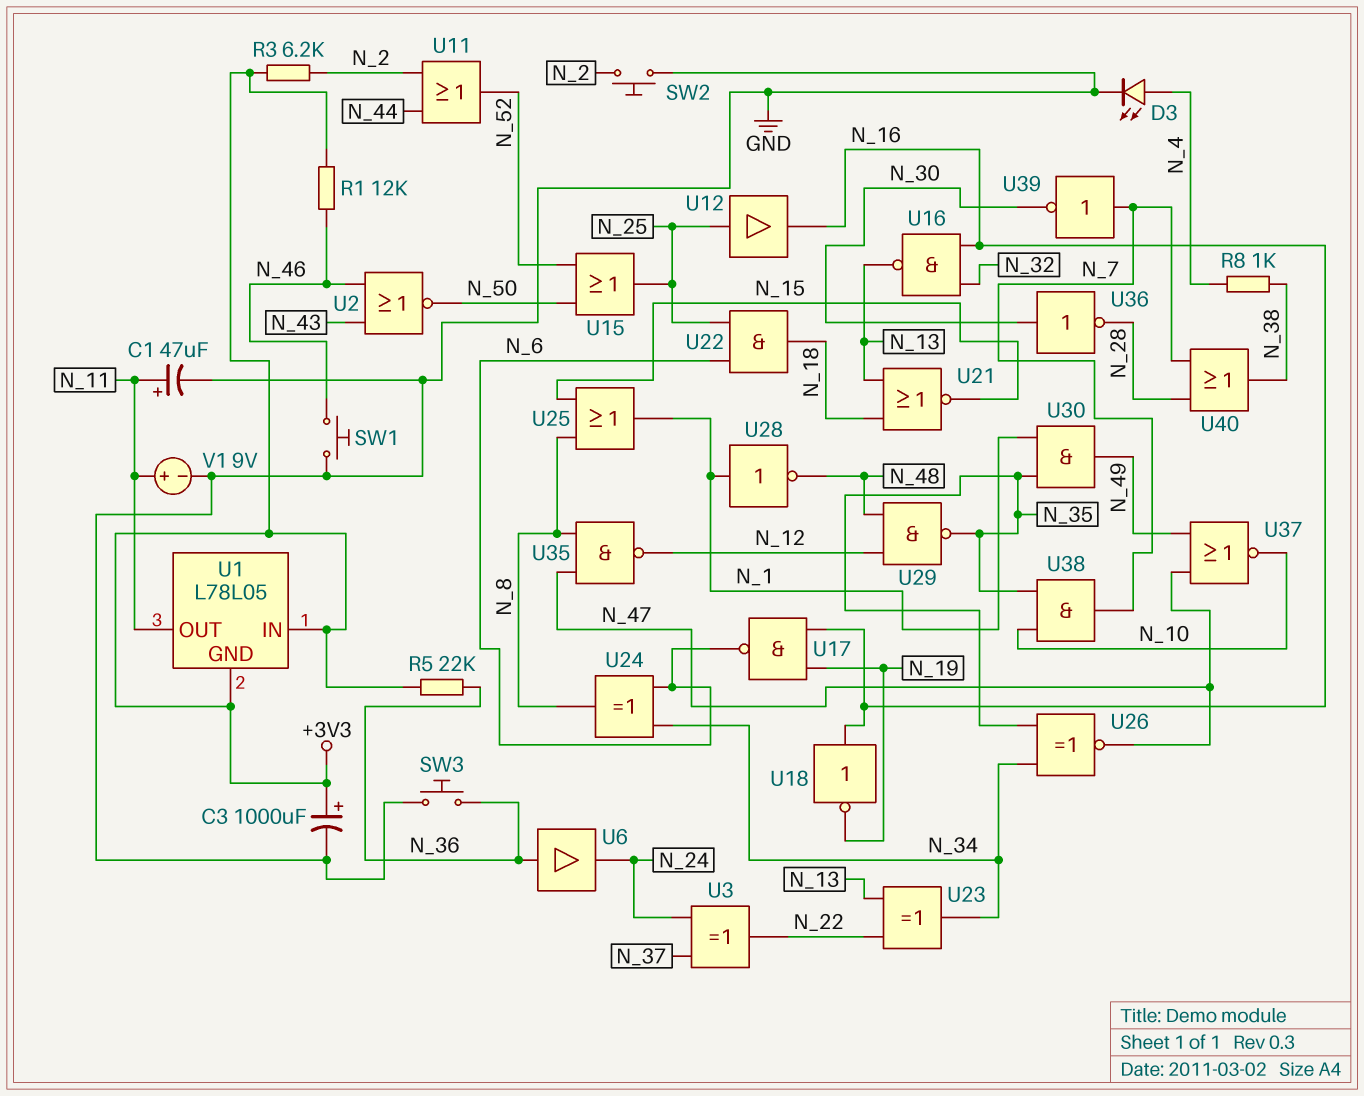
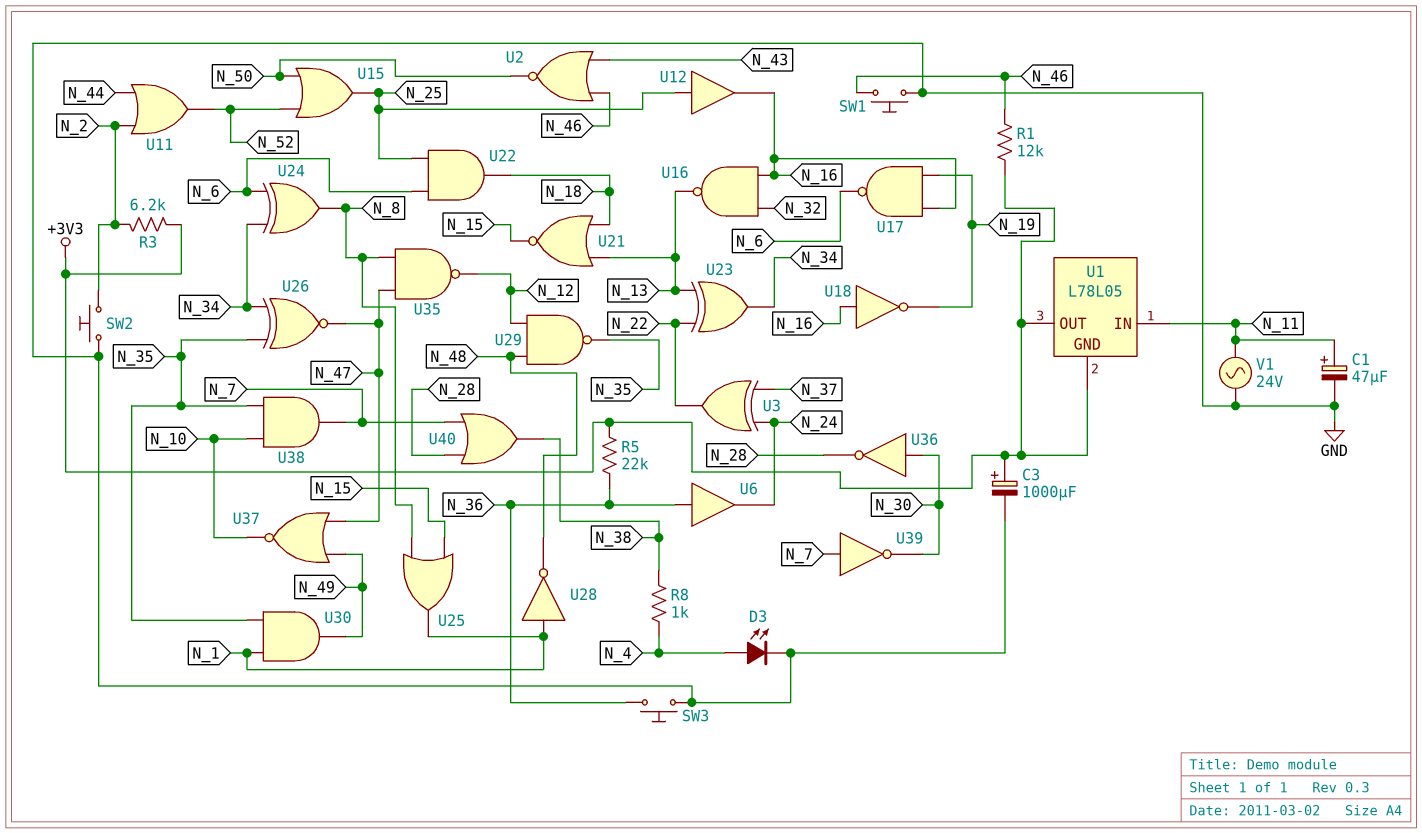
U1 pin IN: +3V3 -> N_11
U1 pin OUT: N_11 -> +3V3
V1: 9V (plus N_11, minus GND) -> AC 24V (GND, N_11)

